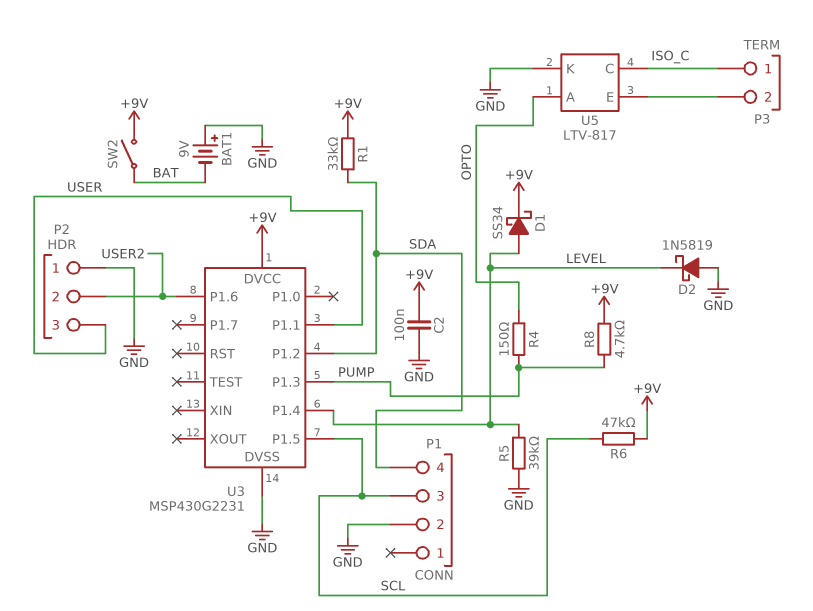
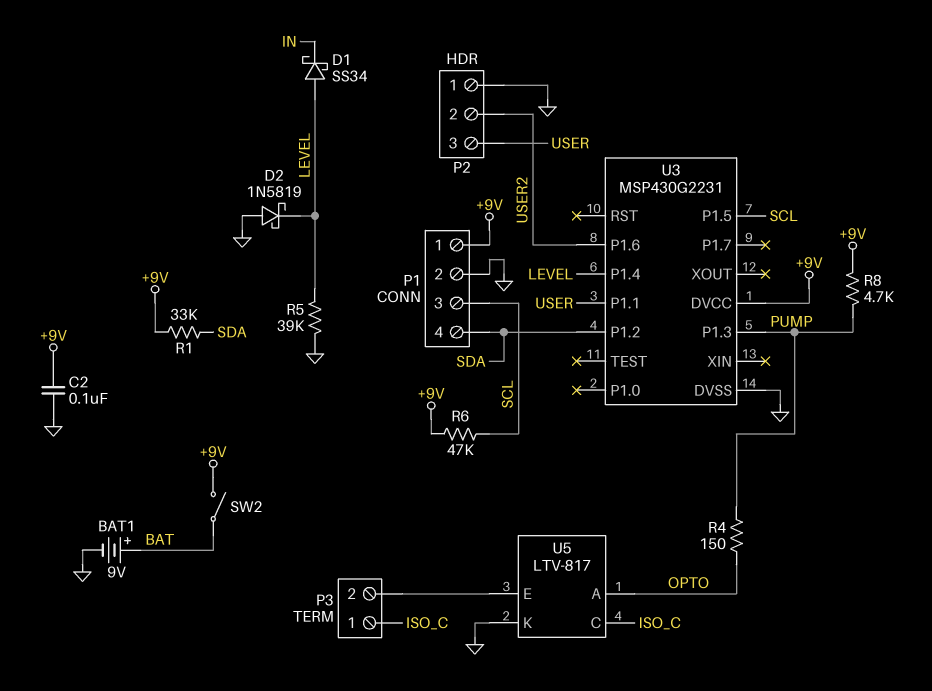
BAT1: 9V (plus GND, minus BAT) -> 9V (plus BAT, minus GND)
D1: schottky SS34 (A LEVEL, K +9V) -> schottky SS34 (A LEVEL, K IN)
P1 pin 1: none -> +9V

